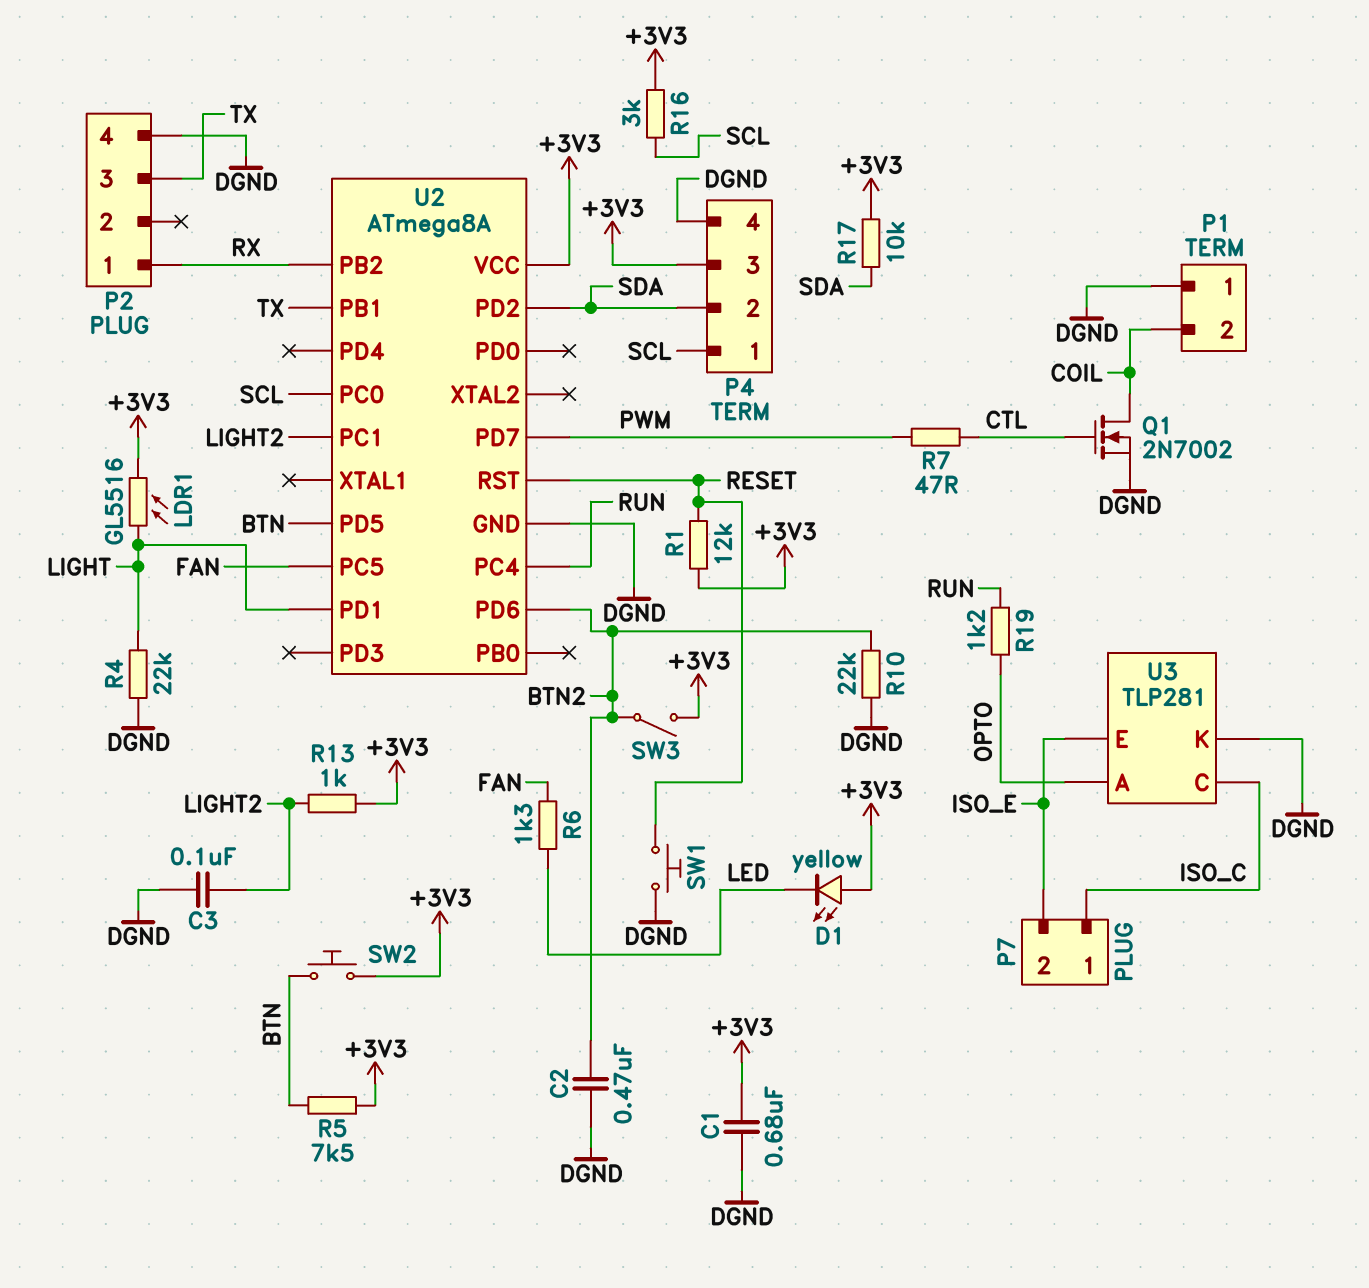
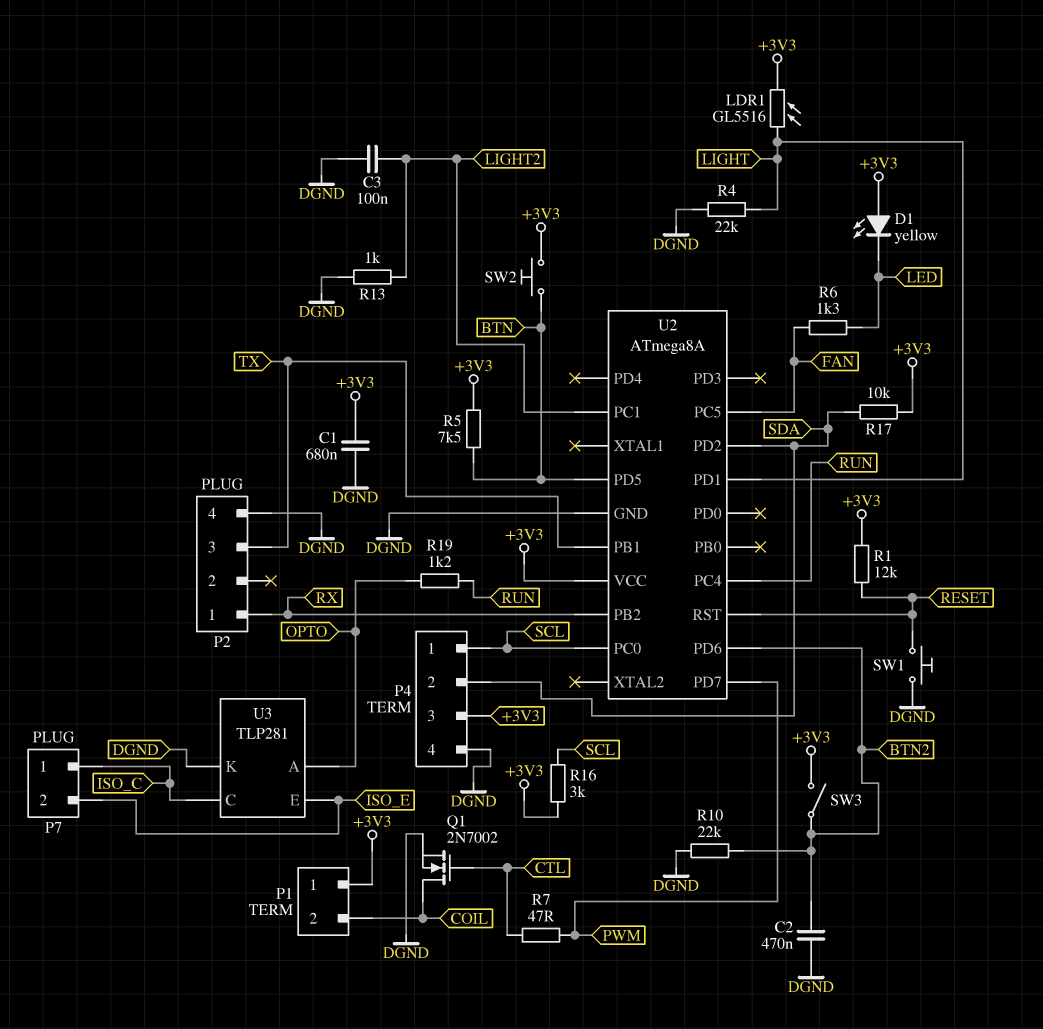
P1 pin 1: DGND -> +3V3
R13: 1k (+3V3, LIGHT2) -> 1k (DGND, LIGHT2)

